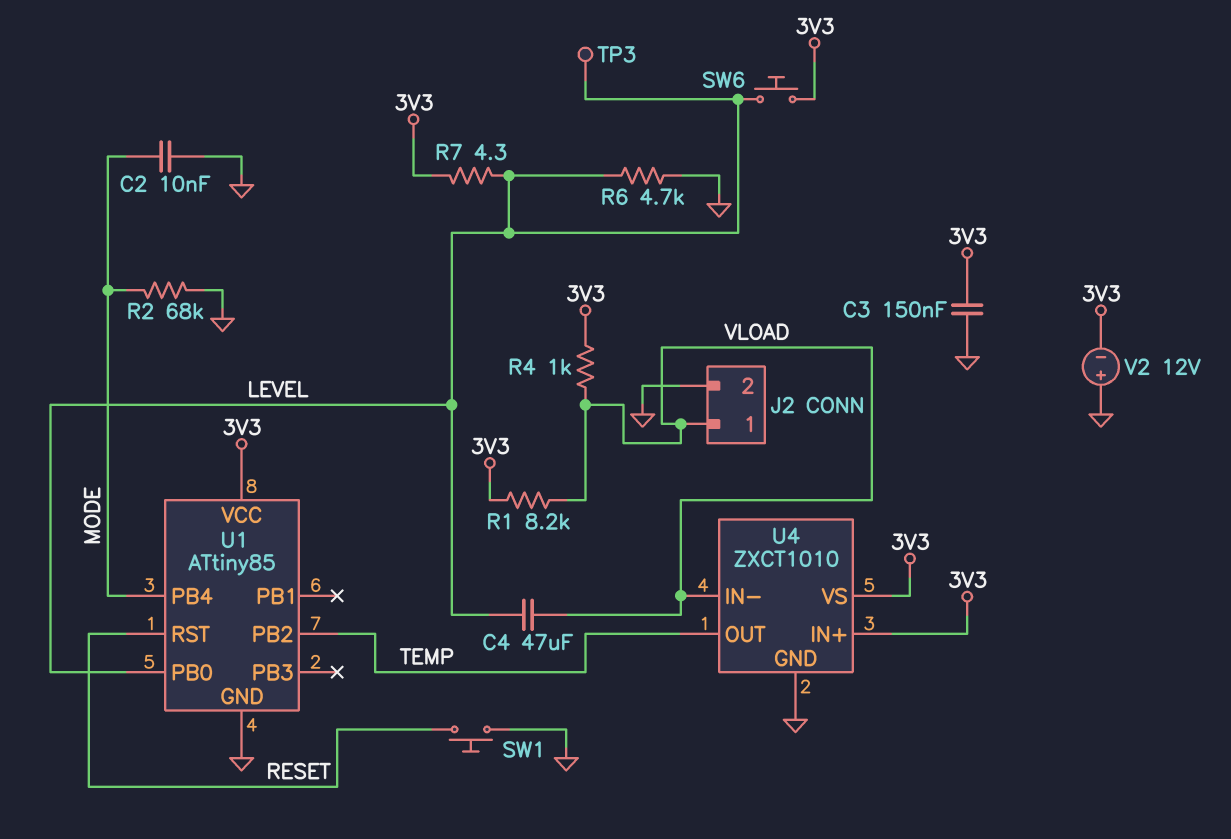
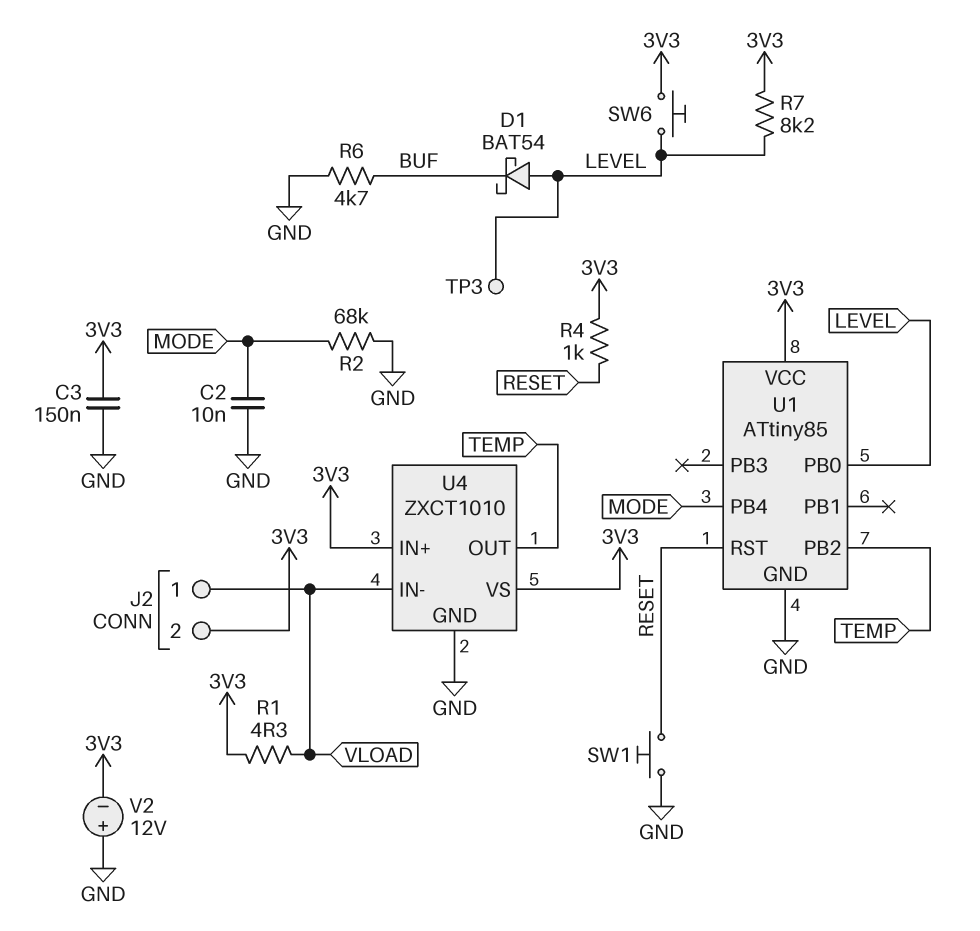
C4: 47uF (LEVEL, VLOAD) -> none
D1: none -> schottky BAT54 (A LEVEL, K BUF)
J2 pin 2: GND -> 3V3
R1: 8.2k (3V3, VLOAD) -> 4.3 (3V3, VLOAD)
R4: 1k (3V3, VLOAD) -> 1k (3V3, RESET)
R6: 4.7k (GND, LEVEL) -> 4.7k (BUF, GND)
R7: 4.3 (3V3, LEVEL) -> 8.2k (3V3, LEVEL)

